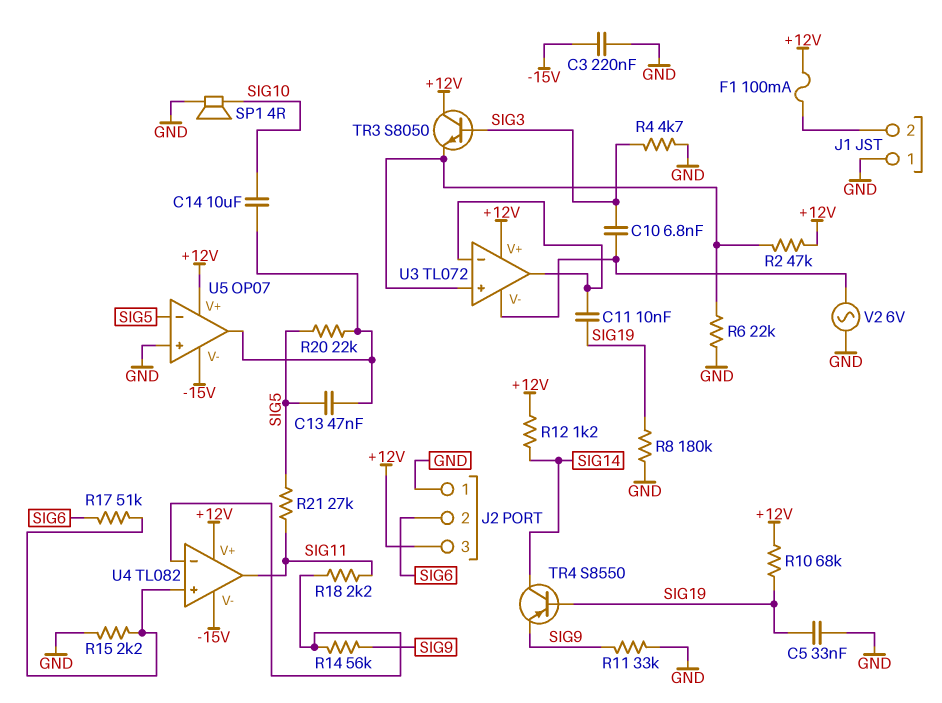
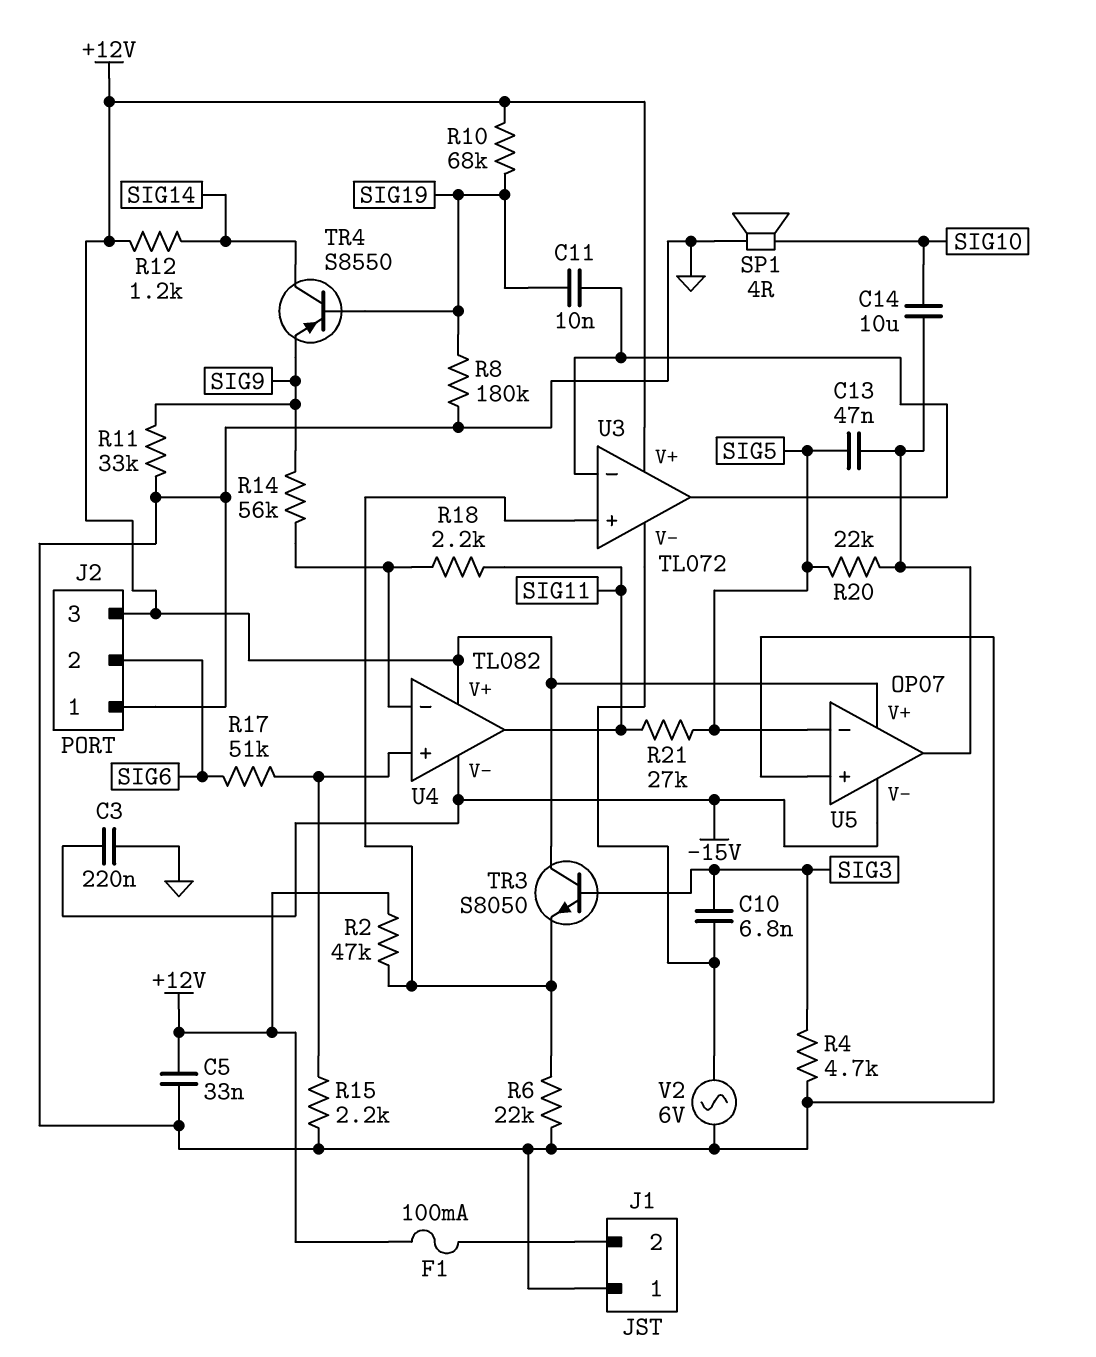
C5: 33nF (GND, SIG19) -> 33nF (+12V, GND)

